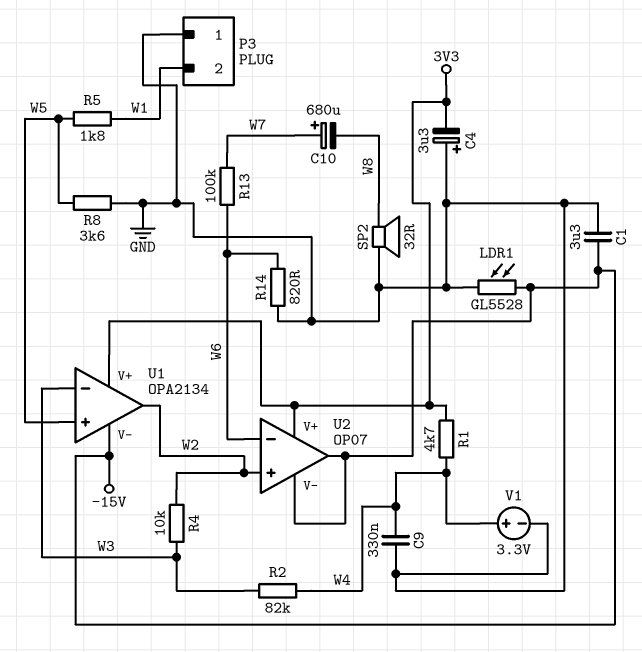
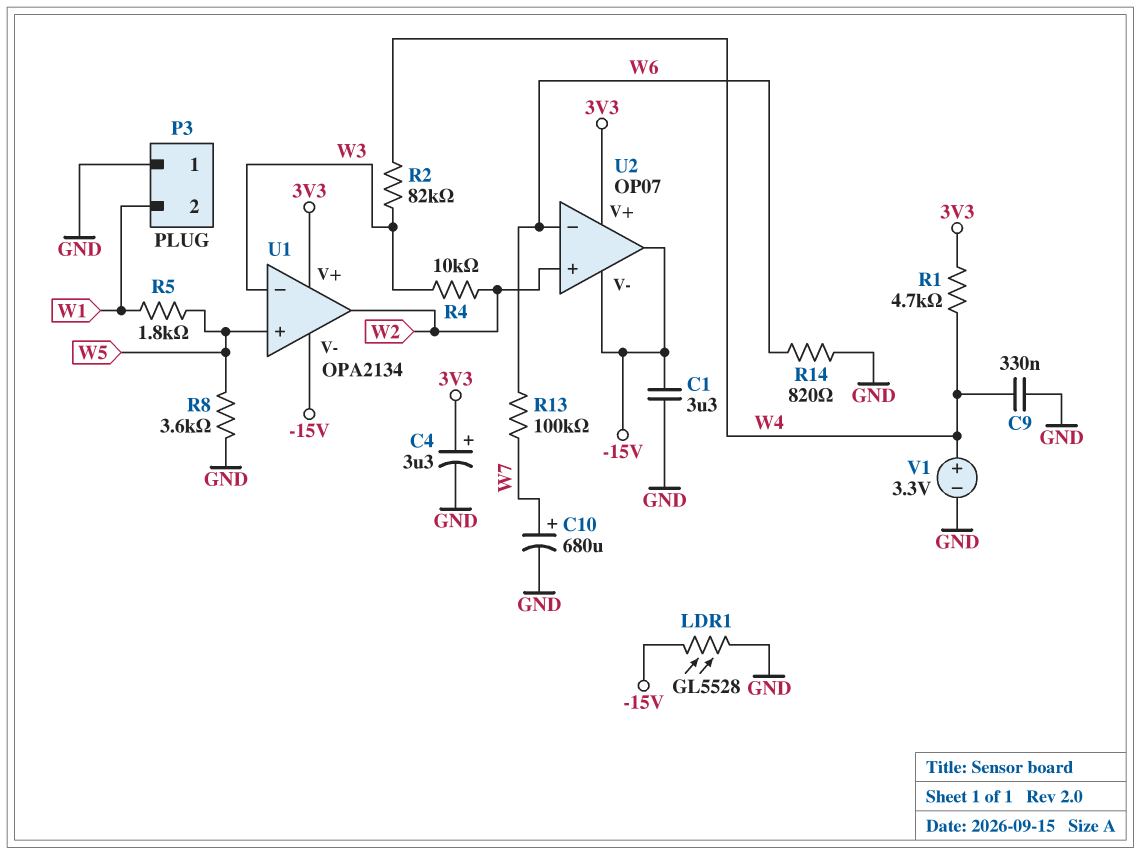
C4: 3.3uF (plus GND, minus 3V3) -> 3.3uF (plus 3V3, minus GND)
C10: 680uF (plus W7, minus W8) -> 680uF (plus W7, minus GND)
SP2: speaker 32R (GND, W8) -> none

